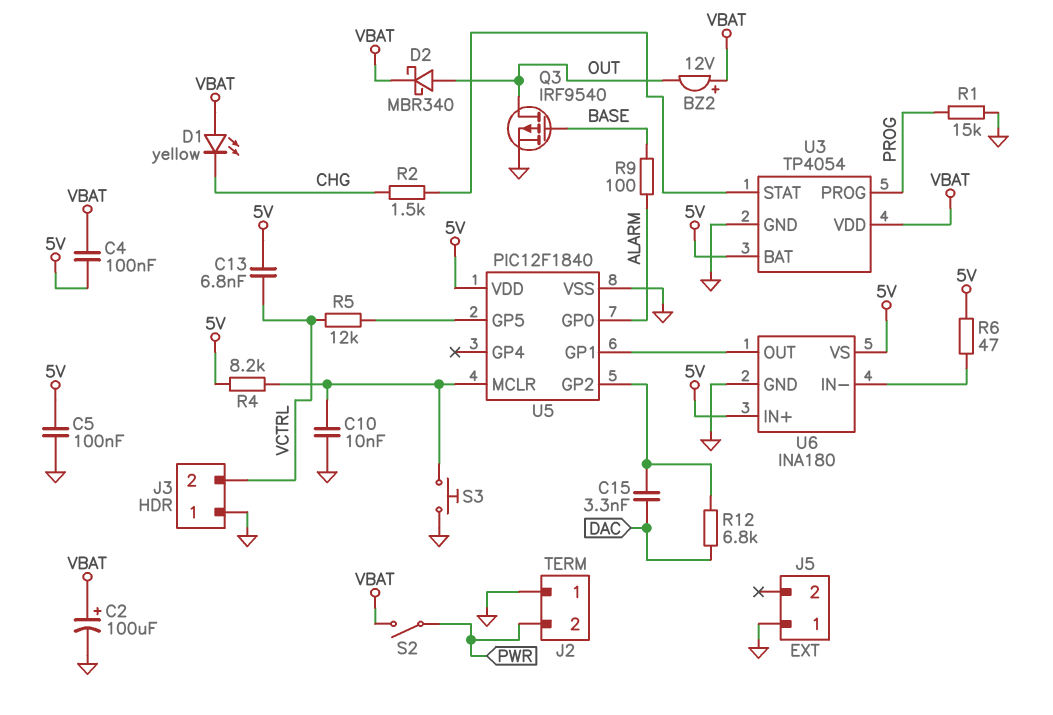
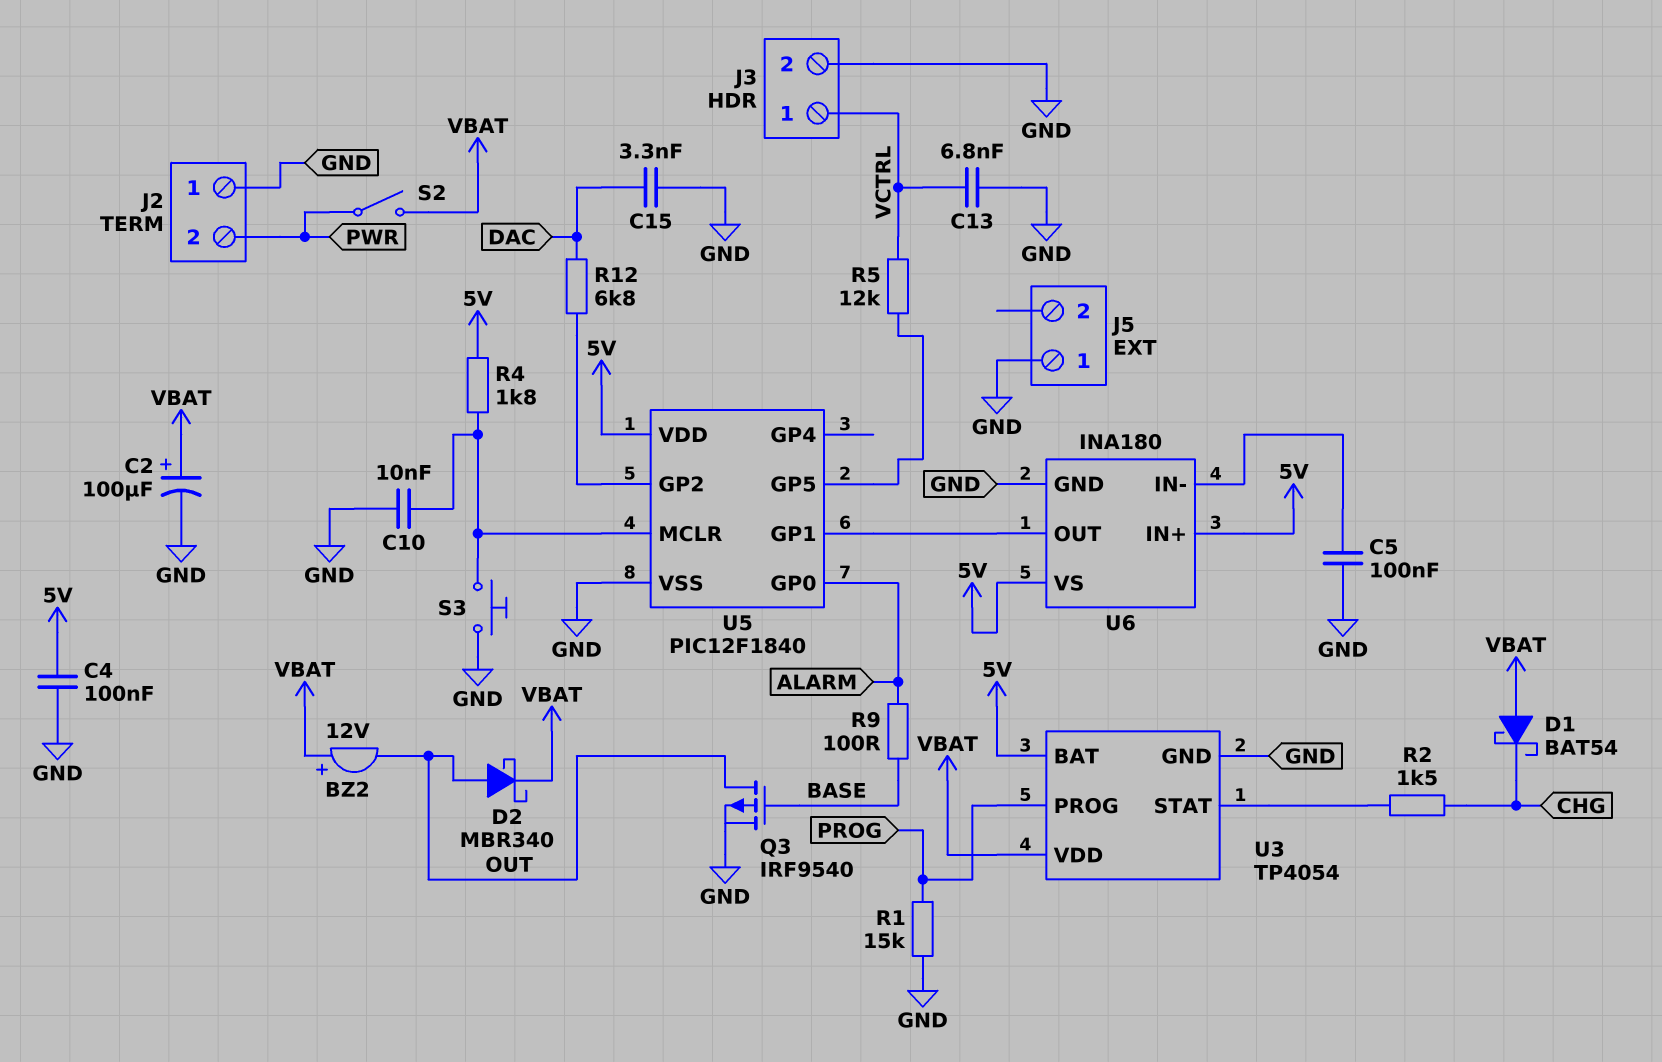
C4: 100nF (5V, VBAT) -> 100nF (5V, GND)
C5: 100nF (5V, GND) -> 100nF (GND, U6/IN-)
C13: 6.8nF (5V, VCTRL) -> 6.8nF (GND, VCTRL)
C15: 3.3nF (DAC, U5/GP2) -> 3.3nF (DAC, GND)
D1: LED yellow (A VBAT, K CHG) -> schottky BAT54 (A VBAT, K CHG)
J3 pin 1: GND -> VCTRL
J3 pin 2: VCTRL -> GND
R4: 8.2k (5V, U5/MCLR) -> 1.8k (5V, U5/MCLR)
R6: 47 (5V, U6/IN-) -> none

